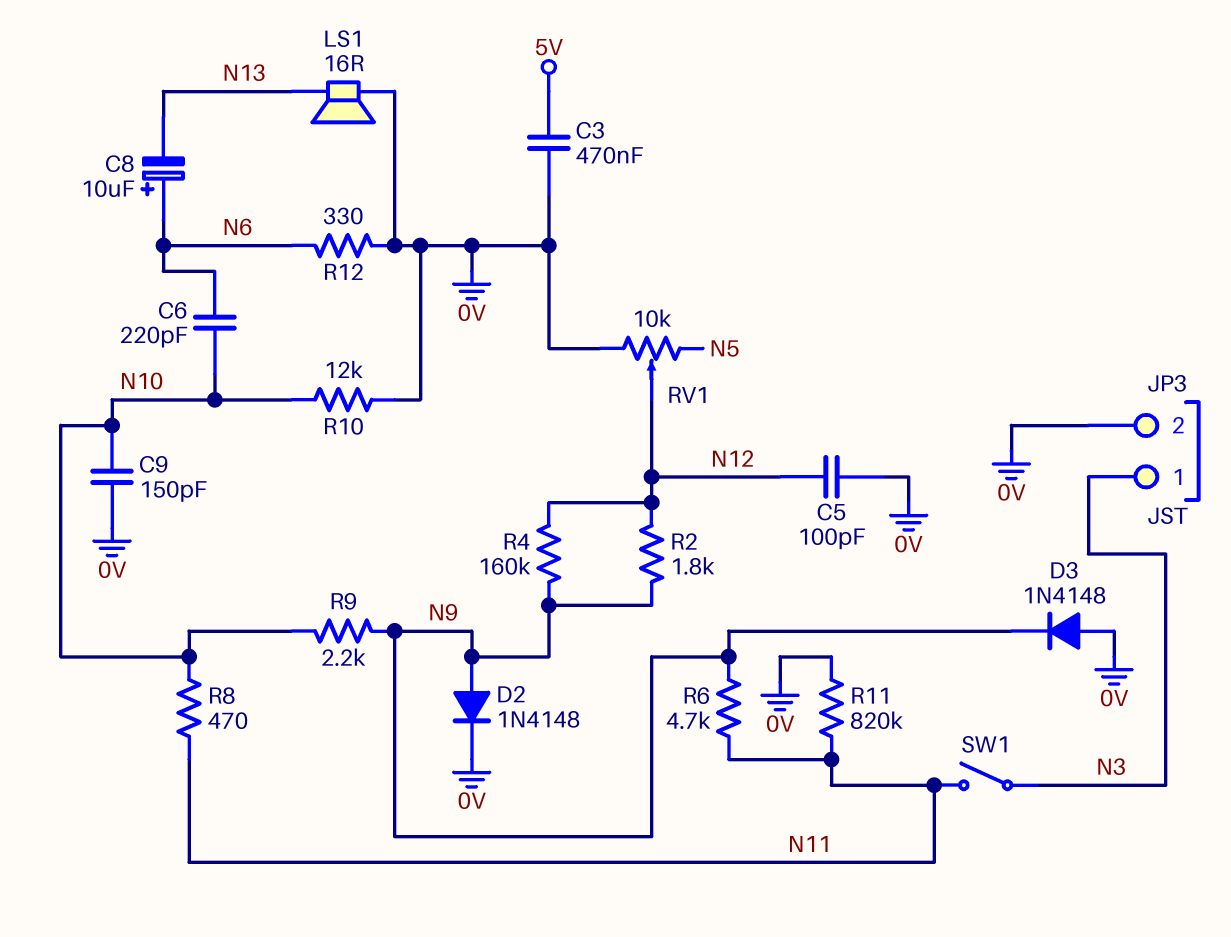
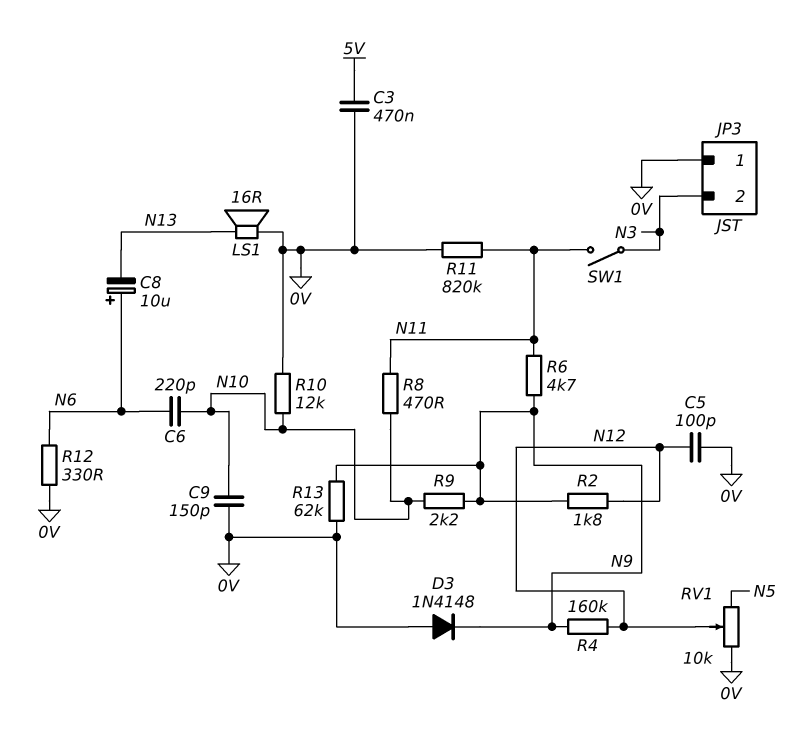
D2: diode 1N4148 (A N9, K 0V) -> none
JP3 pin 1: N3 -> 0V
JP3 pin 2: 0V -> N3
R13: none -> 62k (0V, N9)

